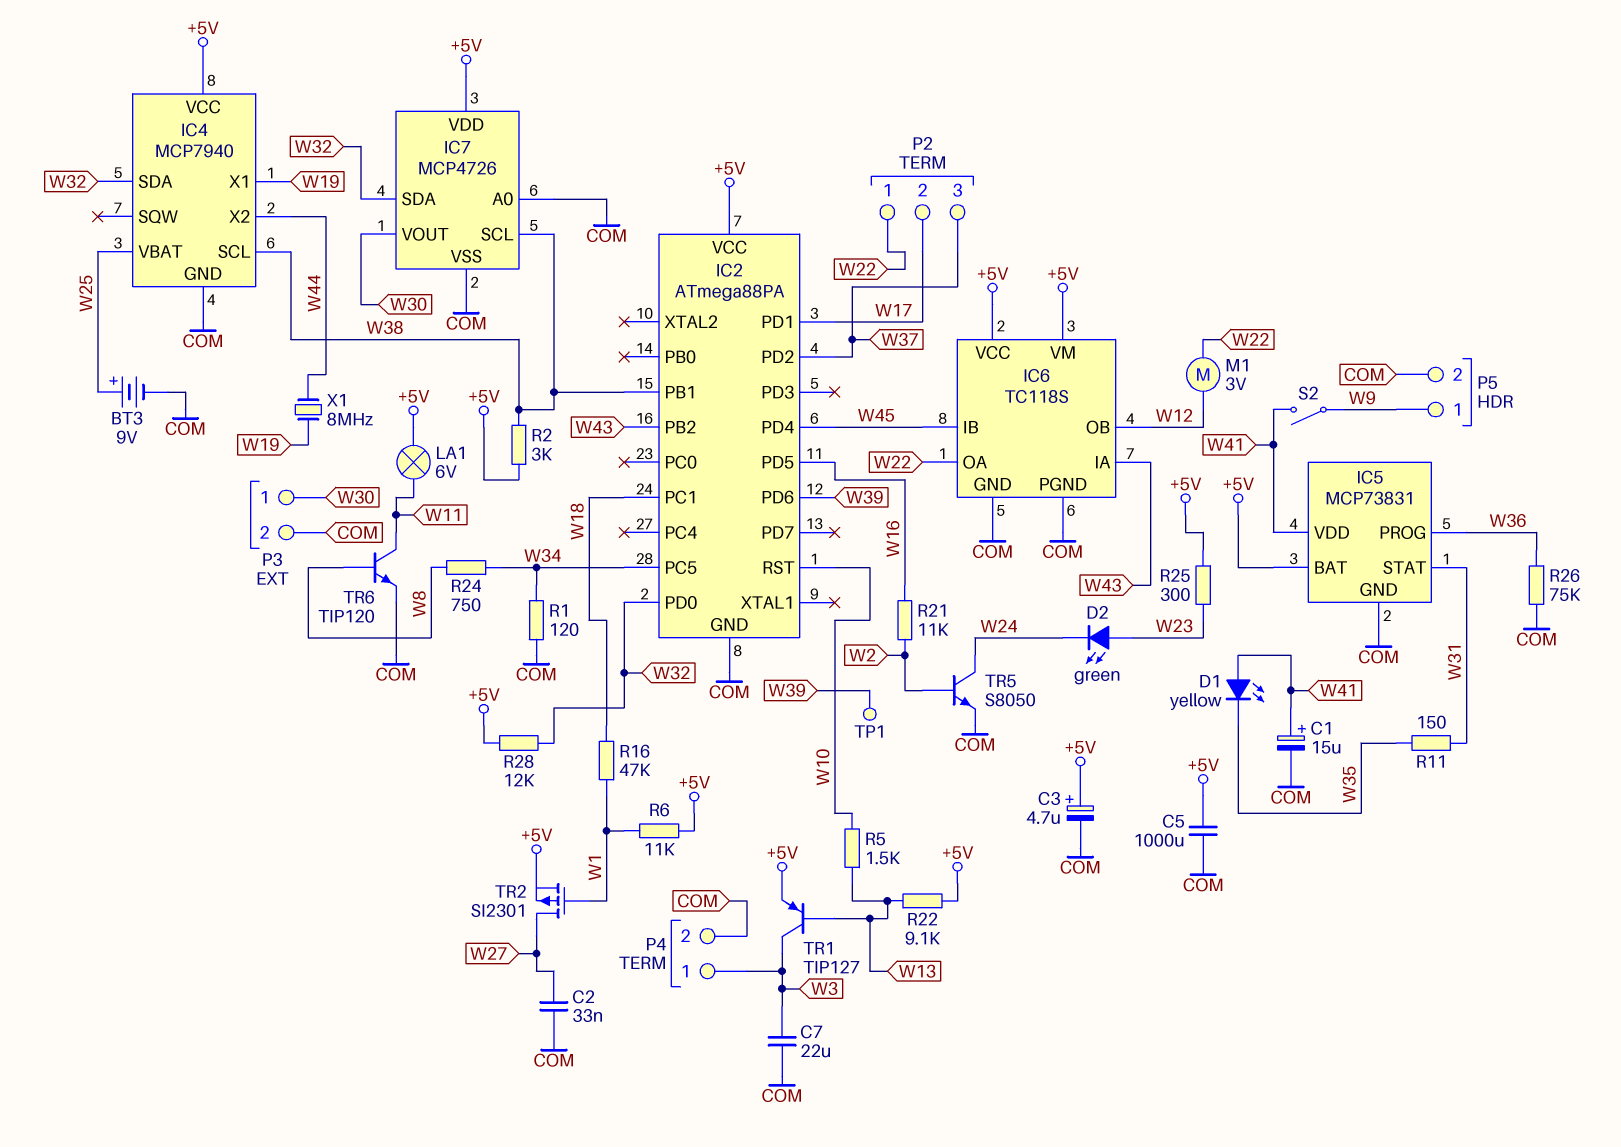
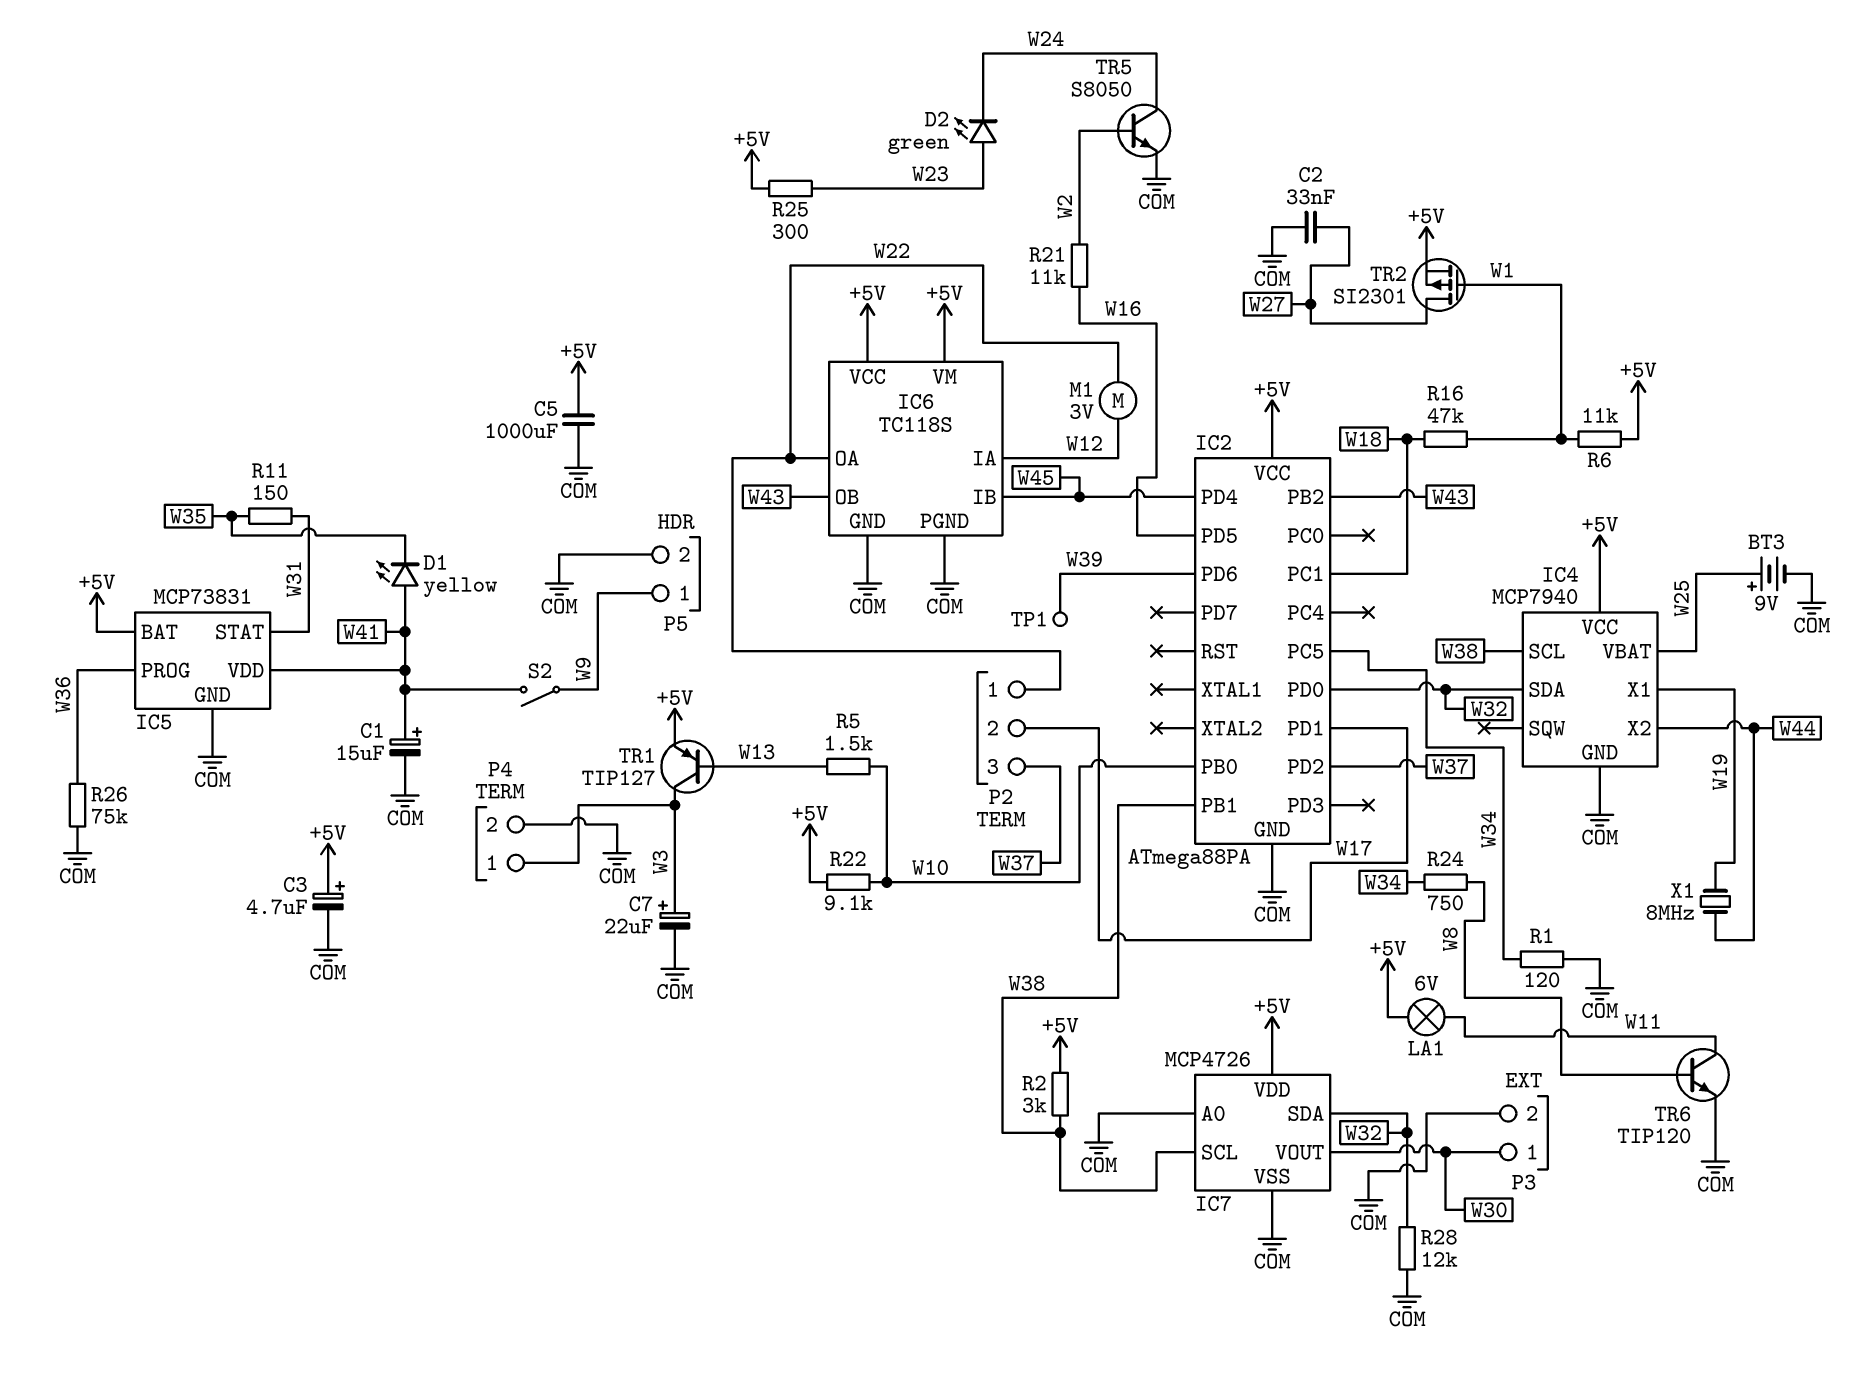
C7: 22uF (COM, W3) -> 22uF (plus W3, minus COM)
IC2 pin PB0: none -> W10
IC2 pin RST: W10 -> none
IC6 pin IA: W43 -> W12
IC6 pin OB: W12 -> W43
R22: 9.1k (+5V, W13) -> 9.1k (+5V, W10)
R28: 12k (+5V, W32) -> 12k (COM, W32)

